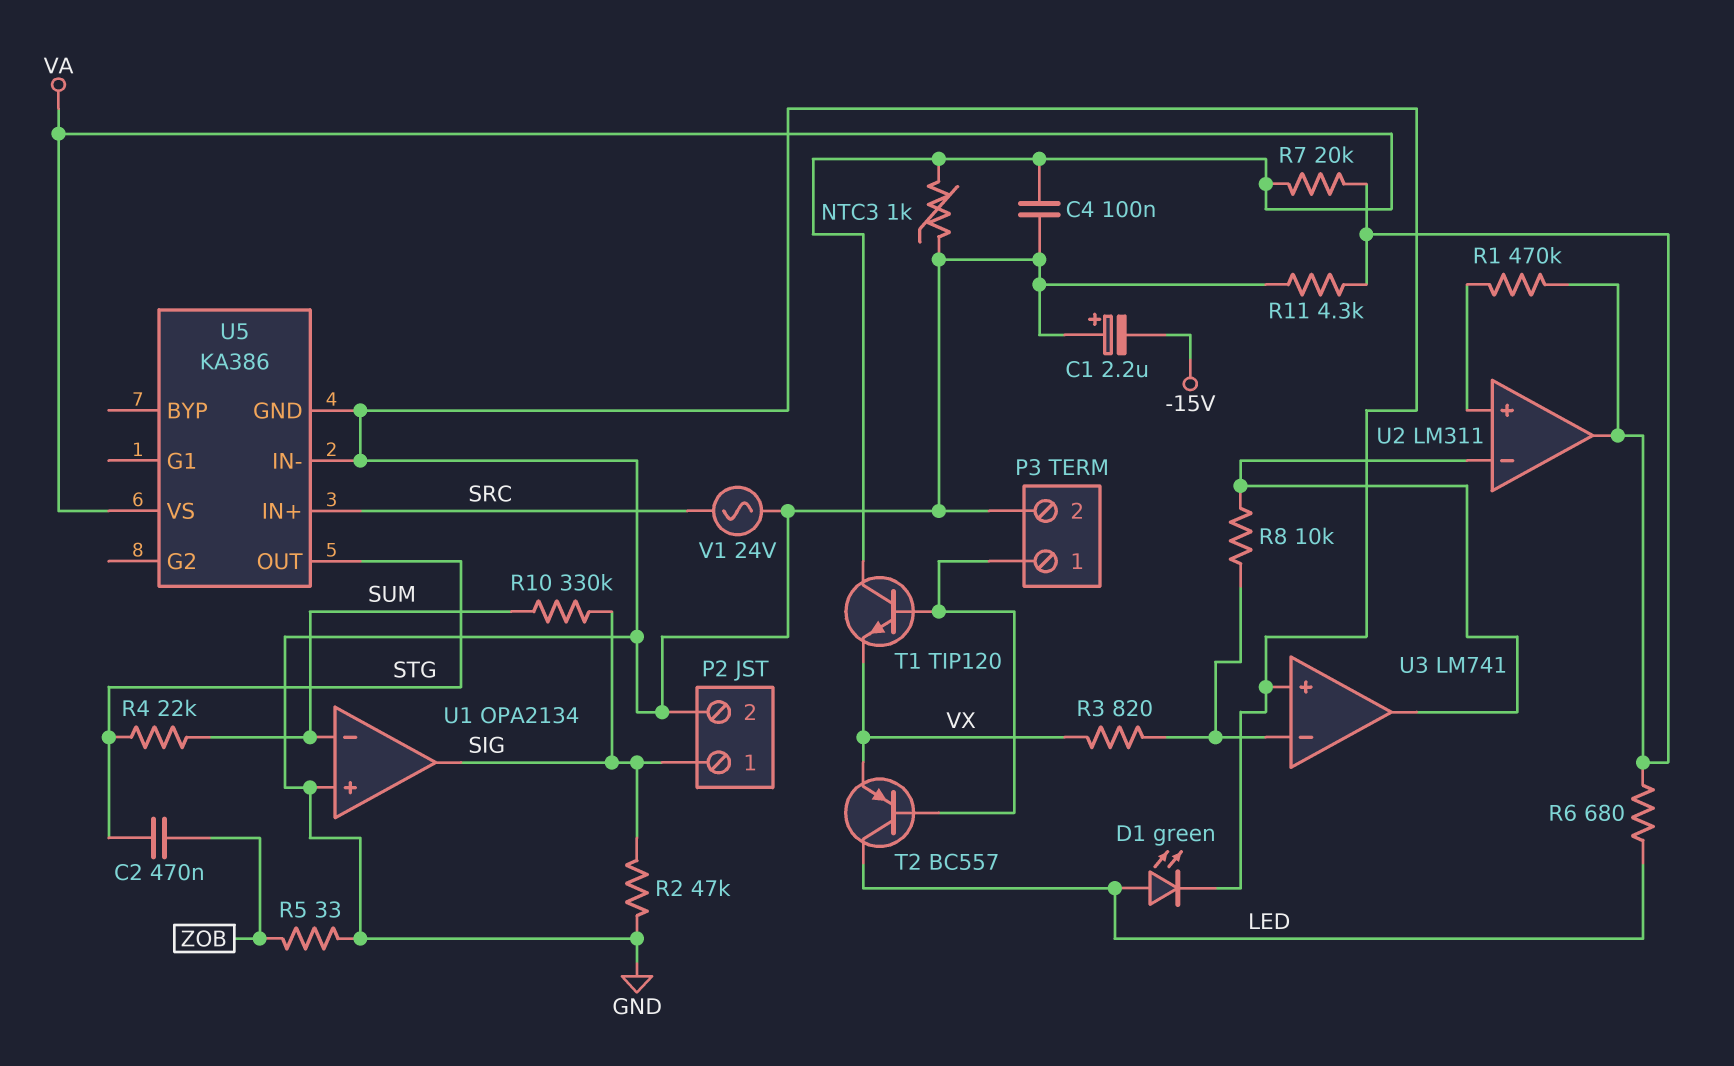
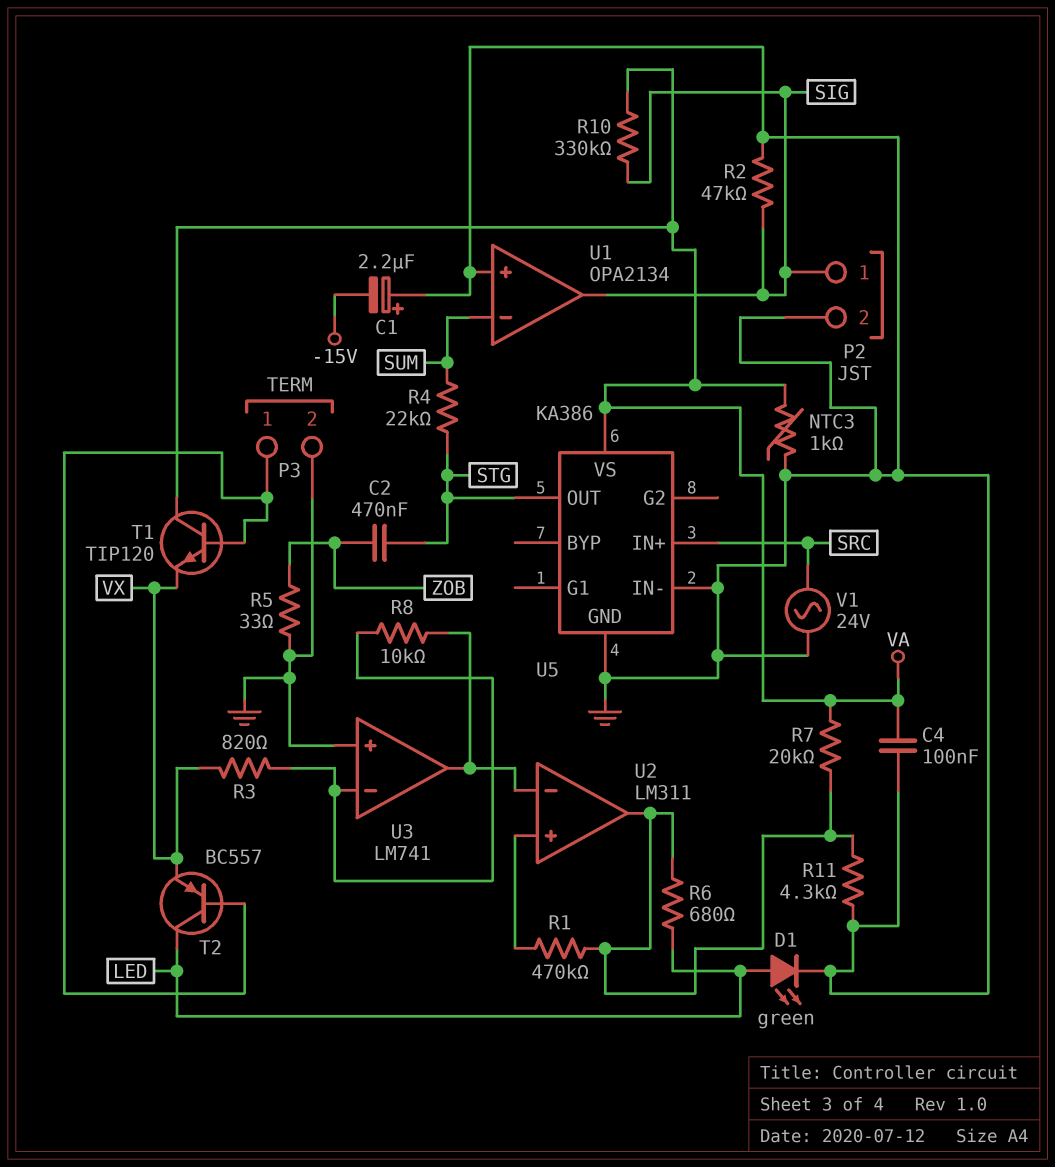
R10: 330k (SIG, SUM) -> 330k (SIG, VA)

